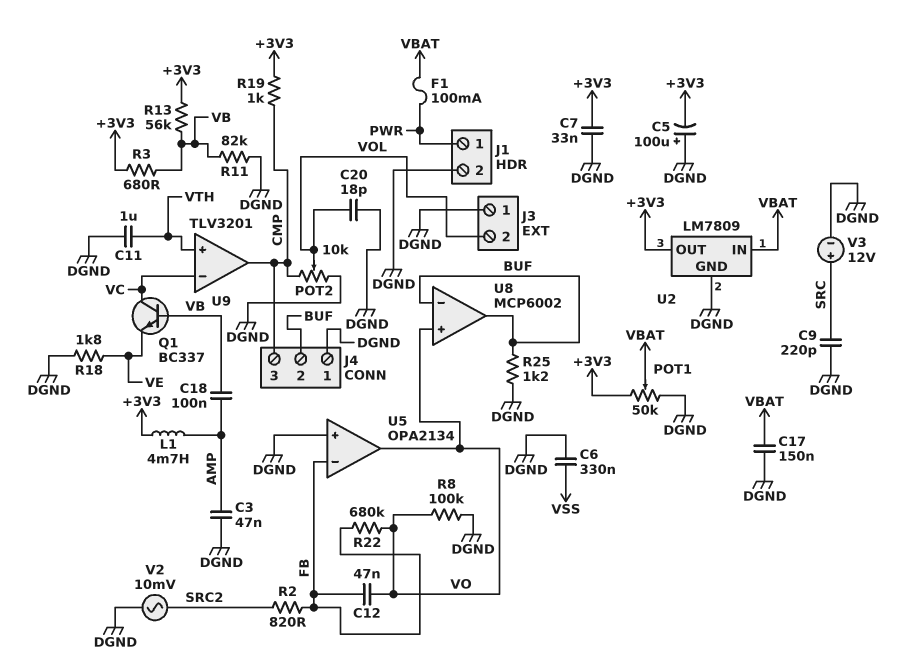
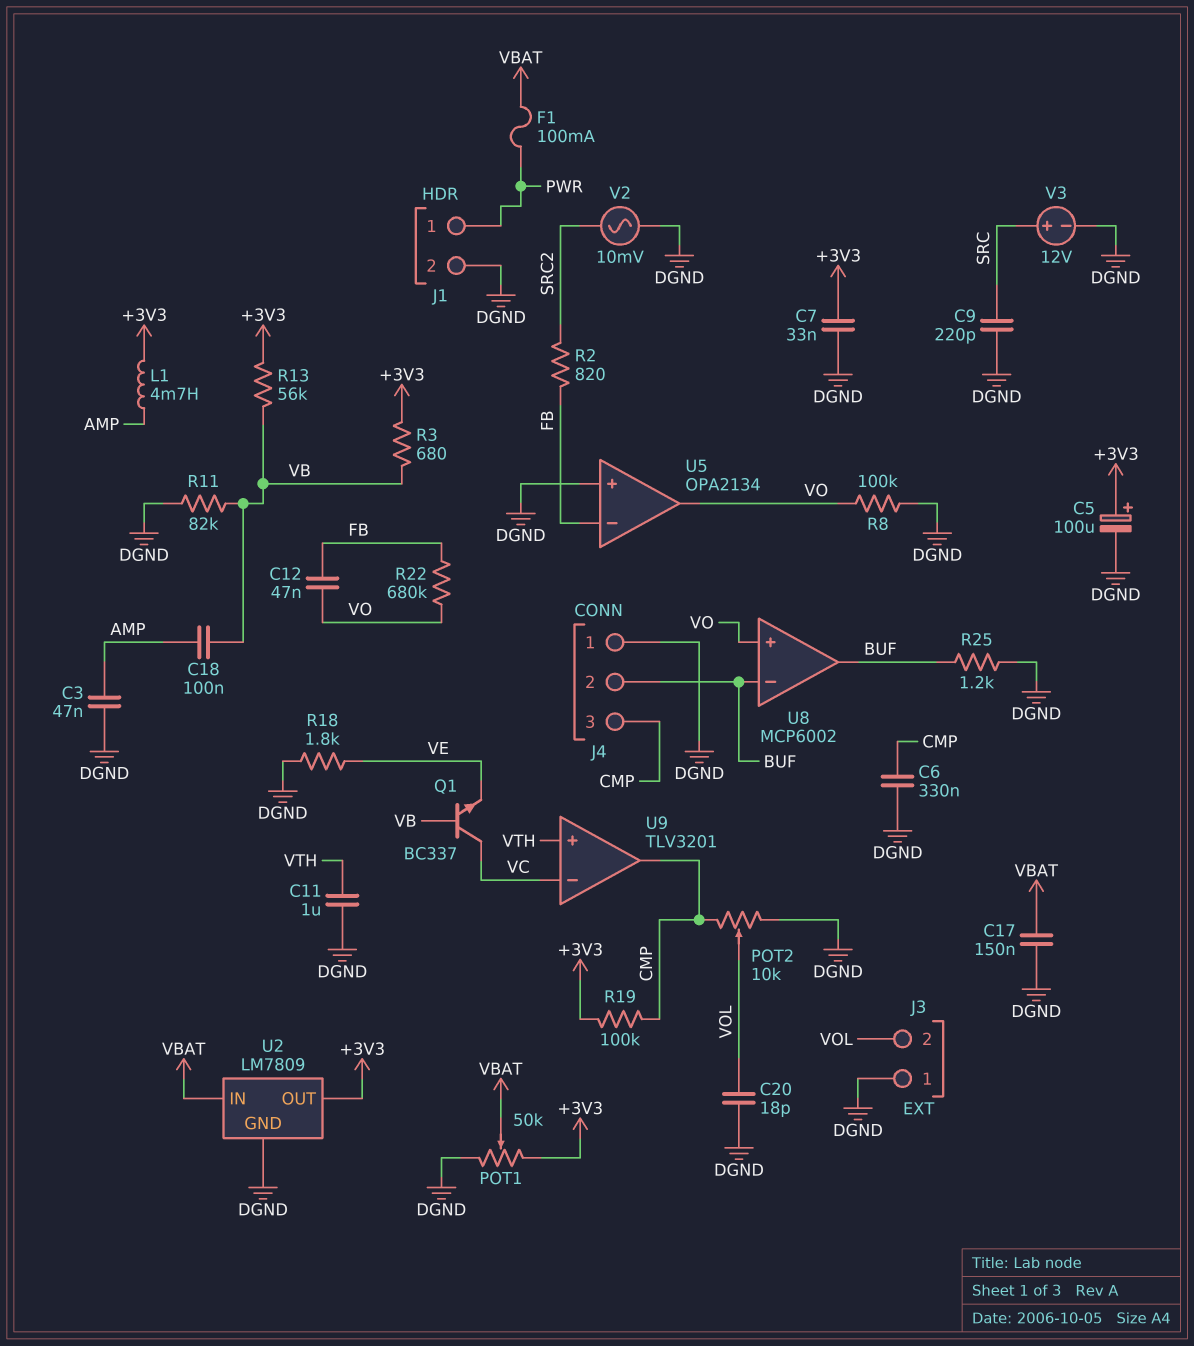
C5: 100uF (plus DGND, minus +3V3) -> 100uF (plus +3V3, minus DGND)
C6: 330nF (DGND, VSS) -> 330nF (CMP, DGND)
R19: 1k (+3V3, CMP) -> 100k (+3V3, CMP)

